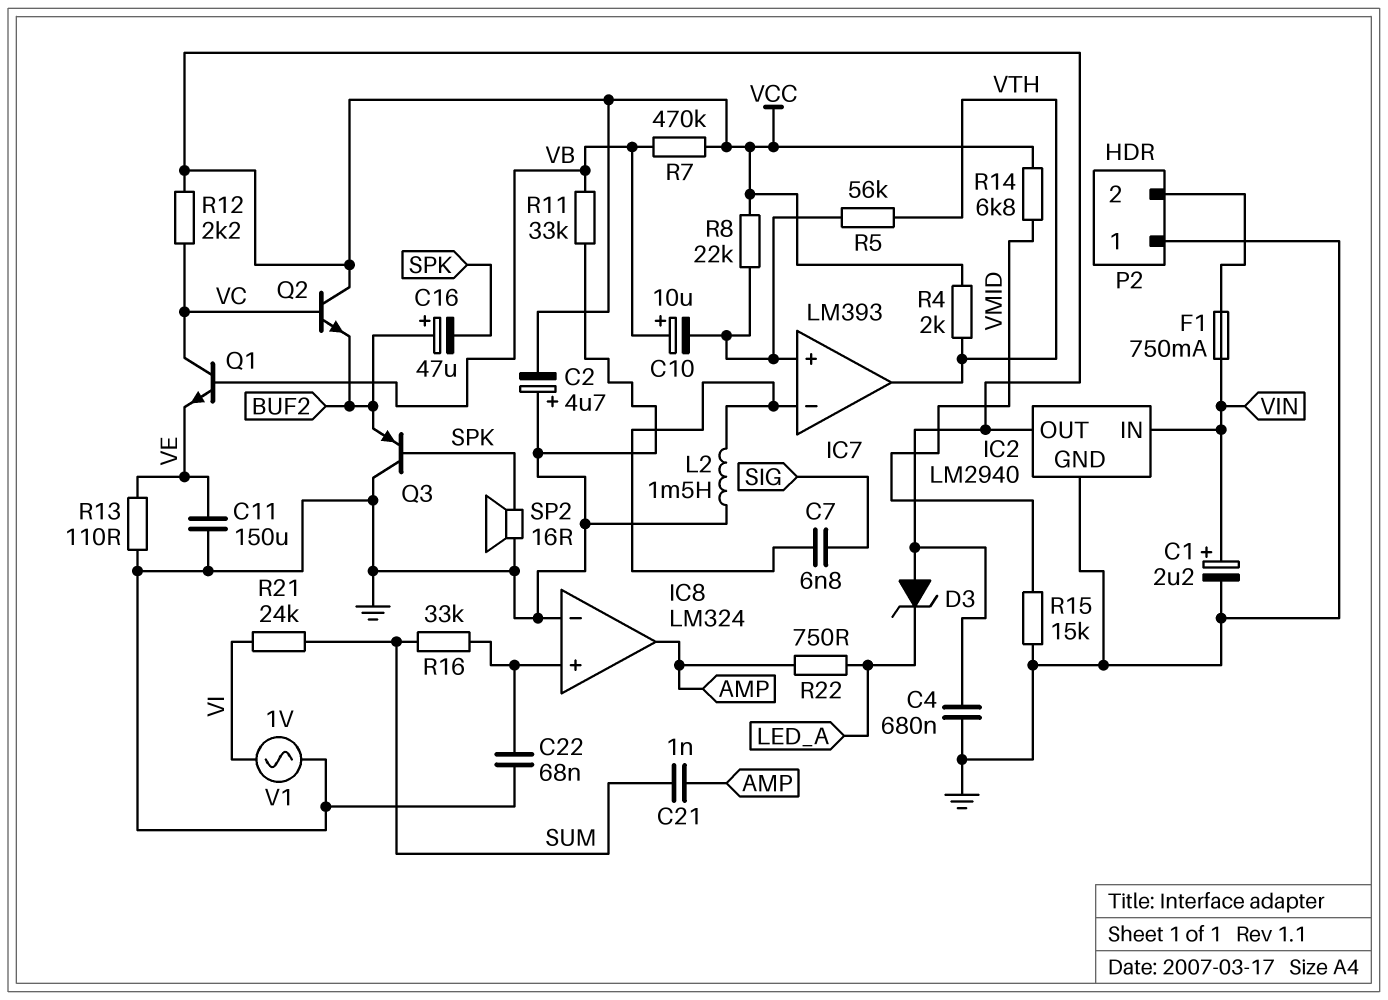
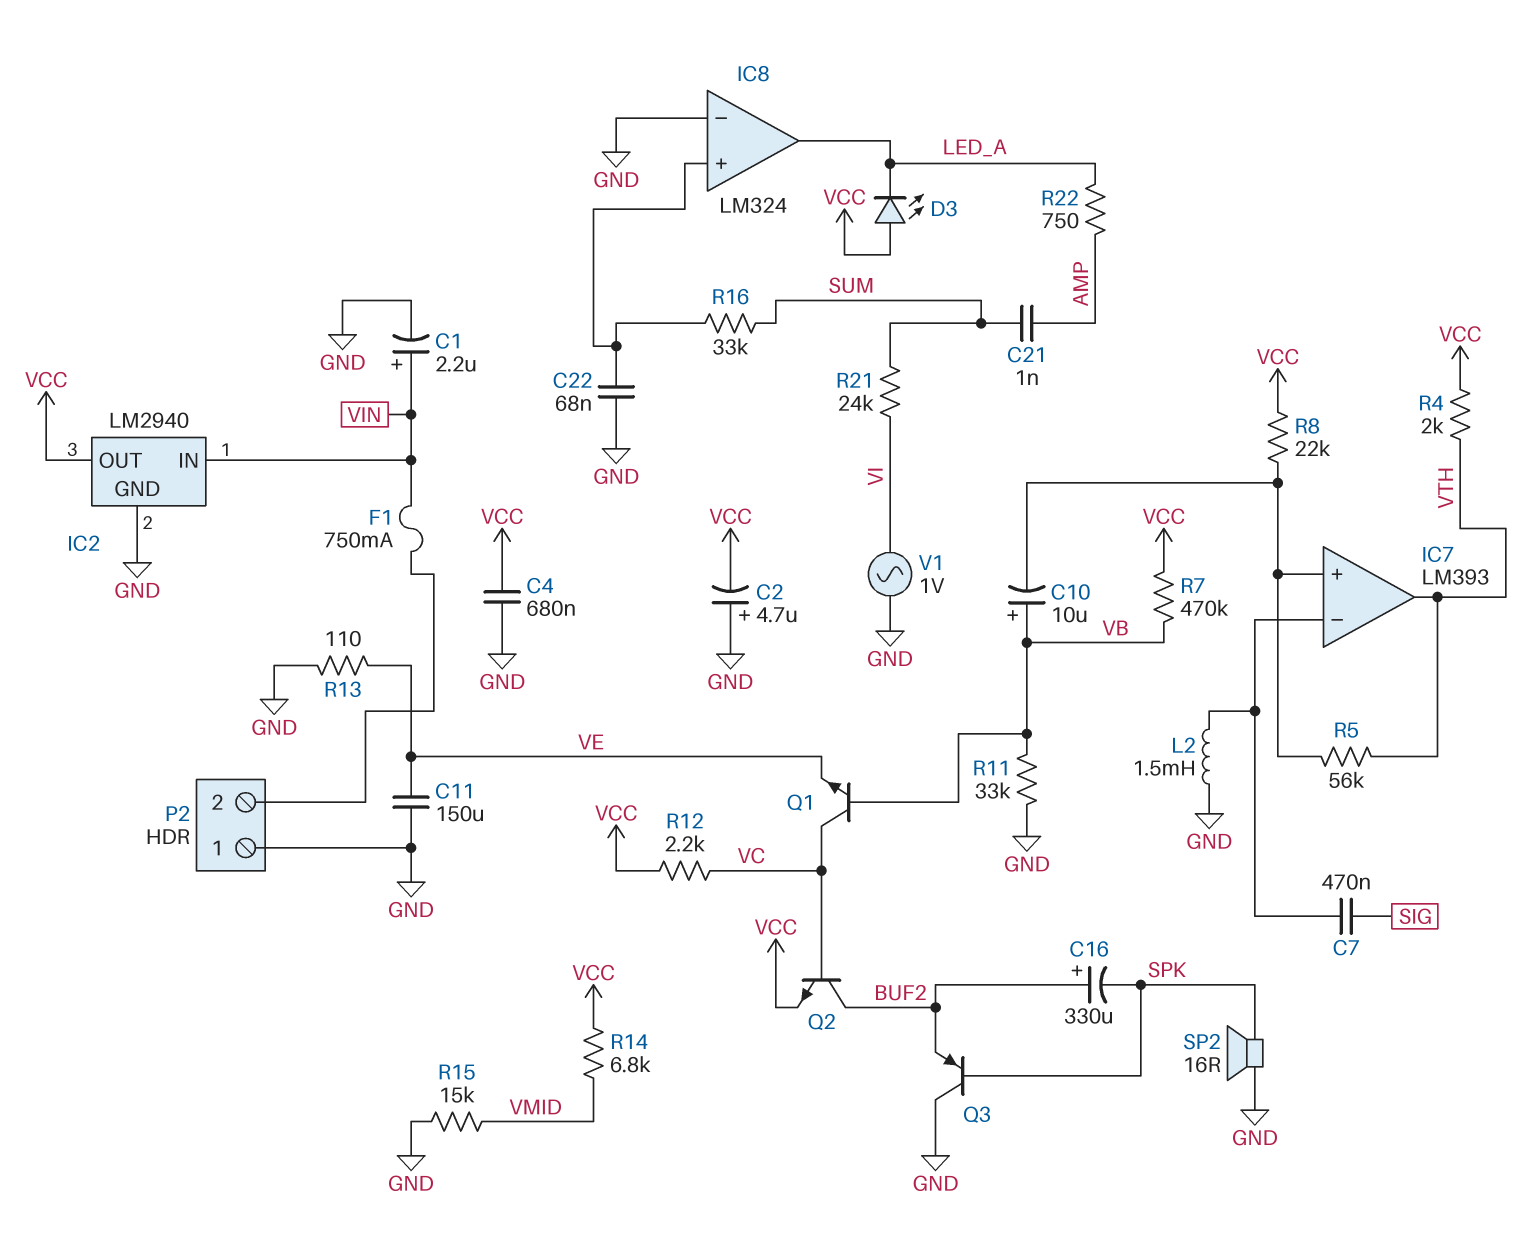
C7: 6.8nF (IC7/in-, SIG) -> 470nF (IC7/in-, SIG)
C16: 47uF (plus BUF2, minus SPK) -> 330uF (plus BUF2, minus SPK)
D3: zener (A VCC, K LED_A) -> LED (A VCC, K LED_A)
IC8 pin out: AMP -> LED_A
Q2: NPN (B VC, C VCC, E BUF2) -> NPN (B VC, C BUF2, E VCC)

